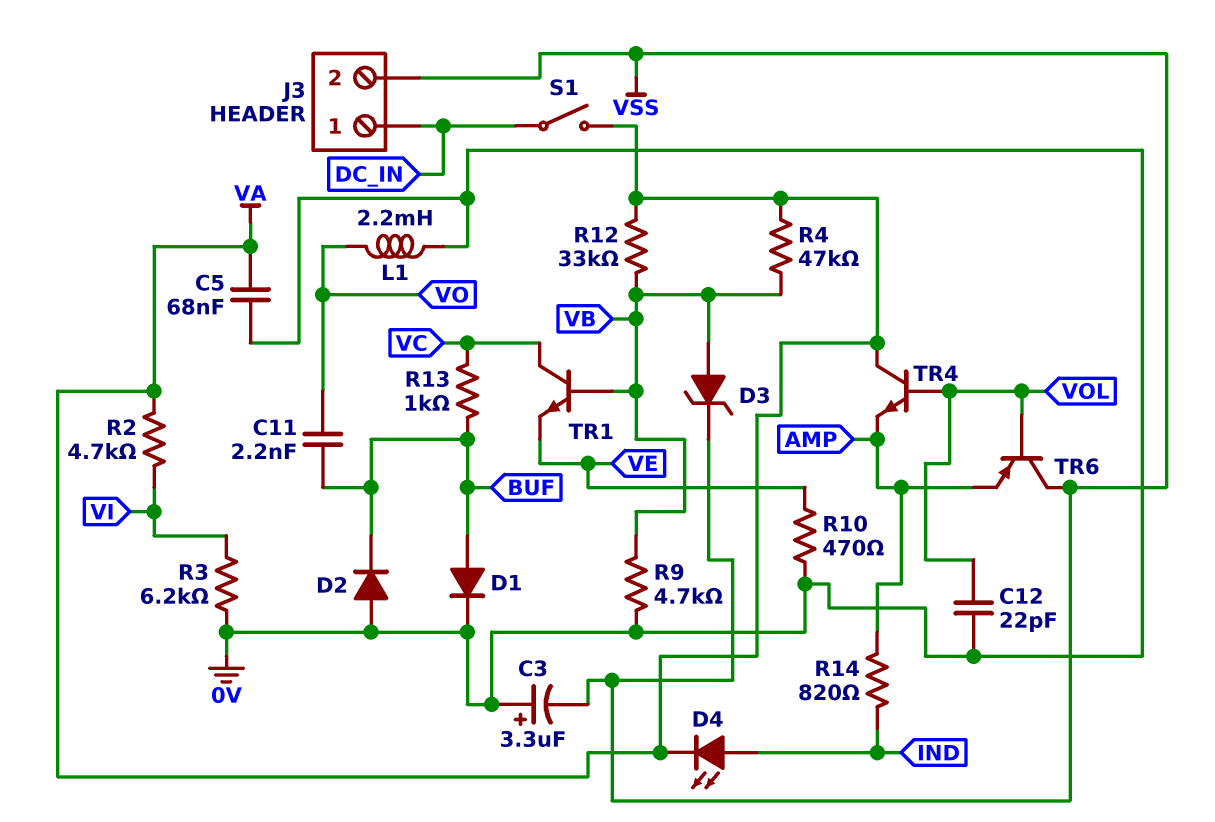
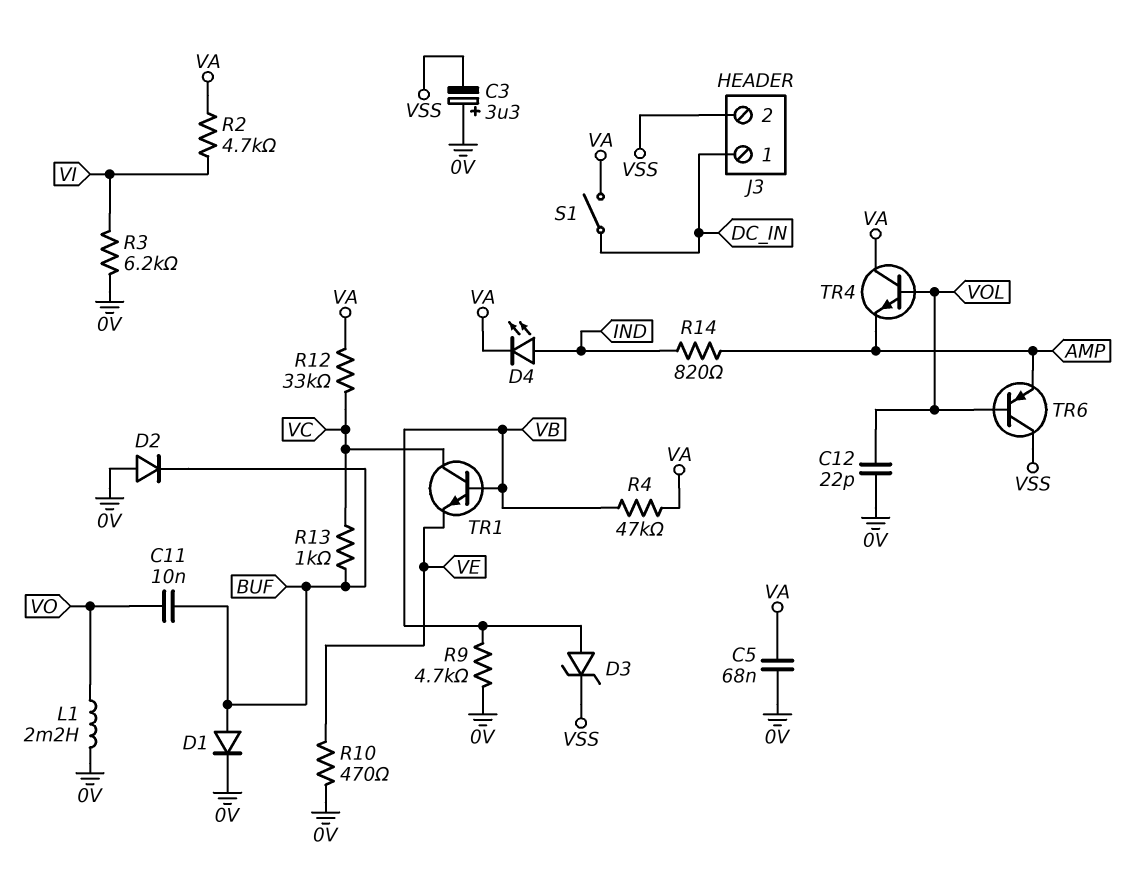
C11: 2.2nF (BUF, VO) -> 10nF (BUF, VO)
R12: 33k (VA, VB) -> 33k (VA, VC)

